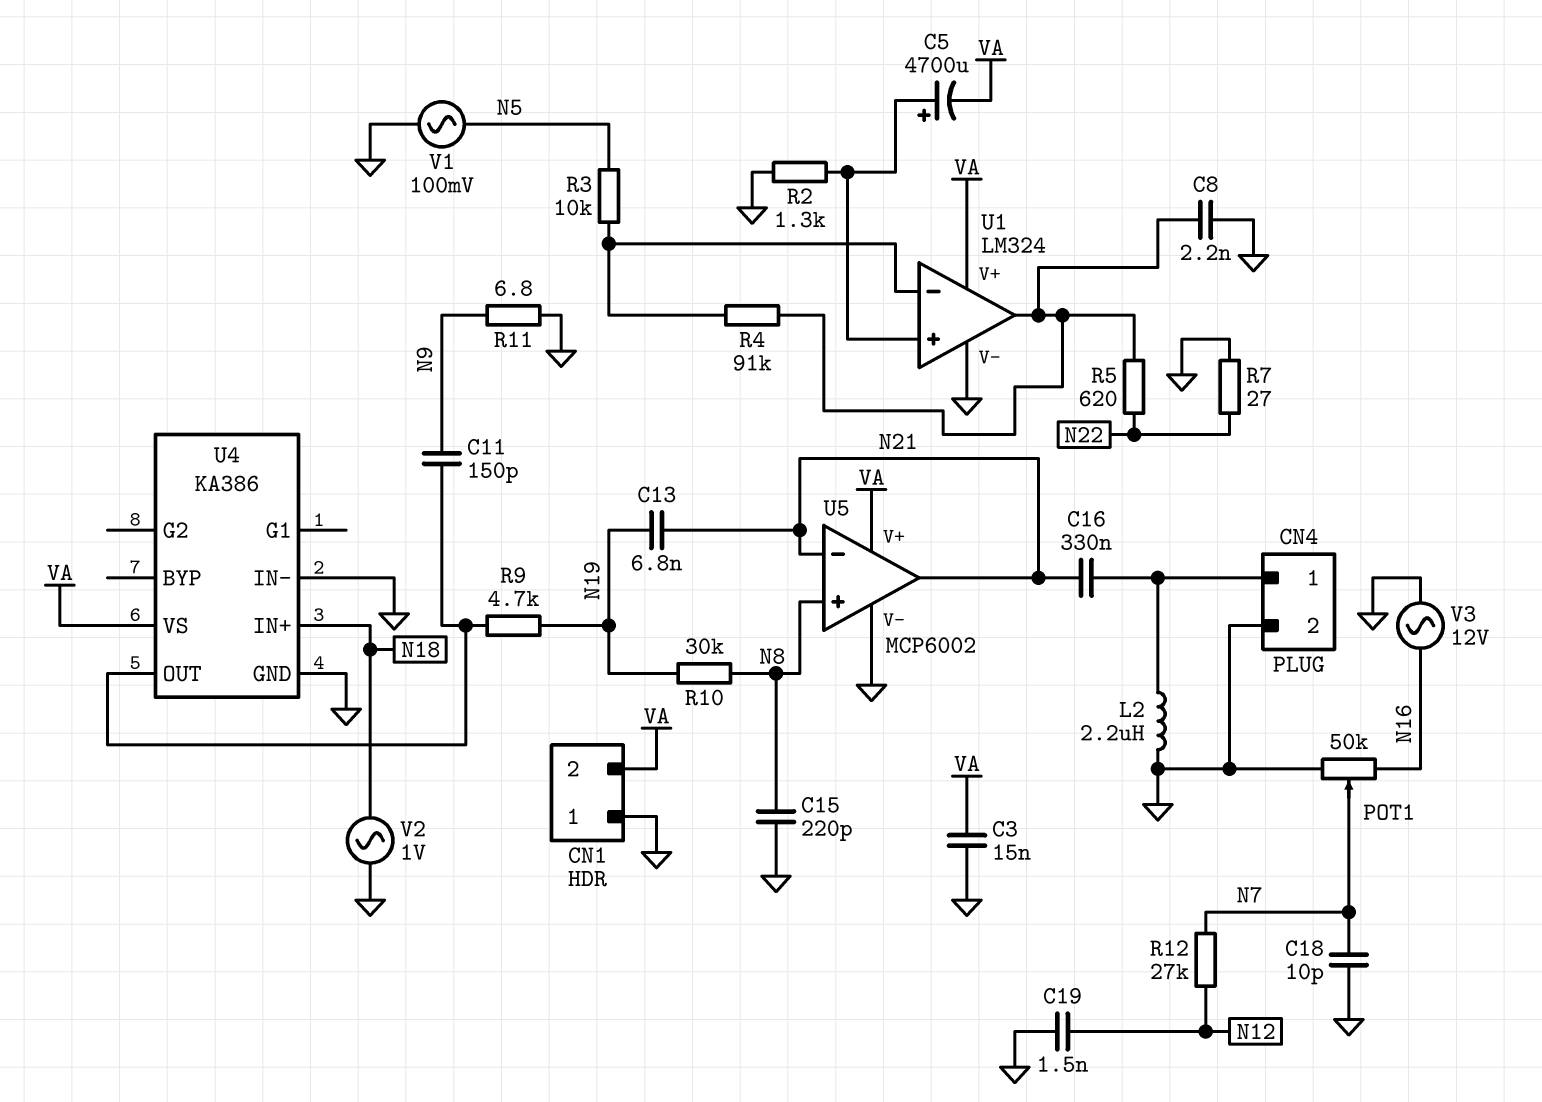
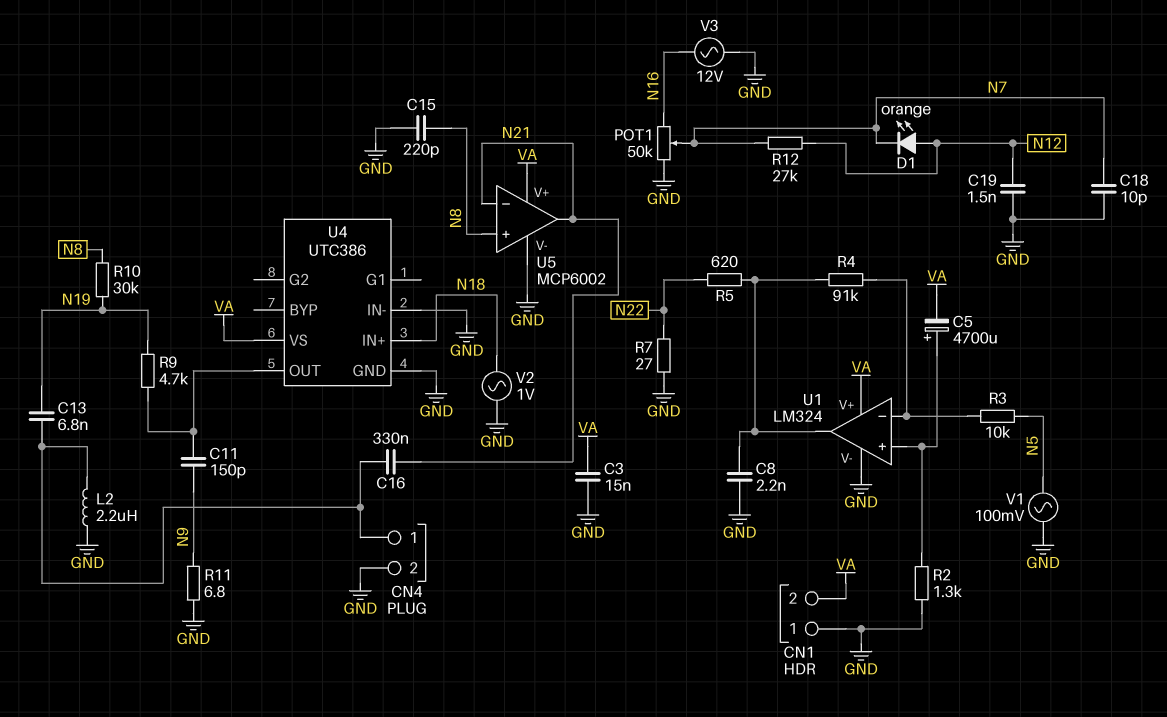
C13: 6.8nF (N19, N21) -> 6.8nF (CN4/1, N19)
D1: none -> LED orange (A N12, K N7)
U4: KA386 -> UTC386

